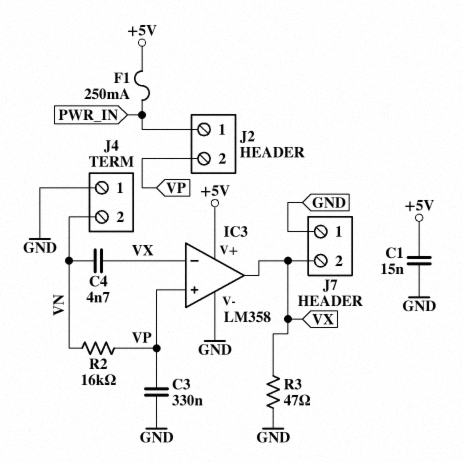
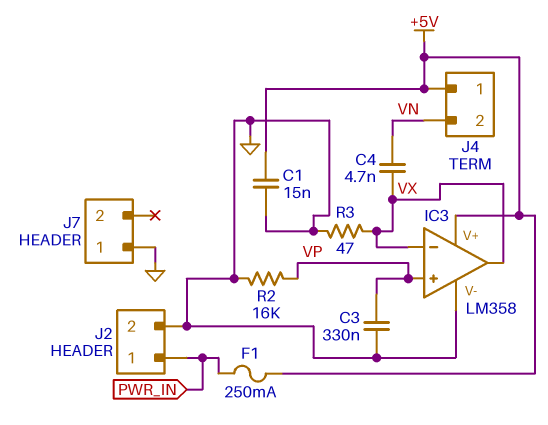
J2 pin 2: VP -> GND
J4 pin 1: GND -> +5V
J7 pin 2: VX -> none
R2: 16k (VN, VP) -> 16k (GND, VP)

